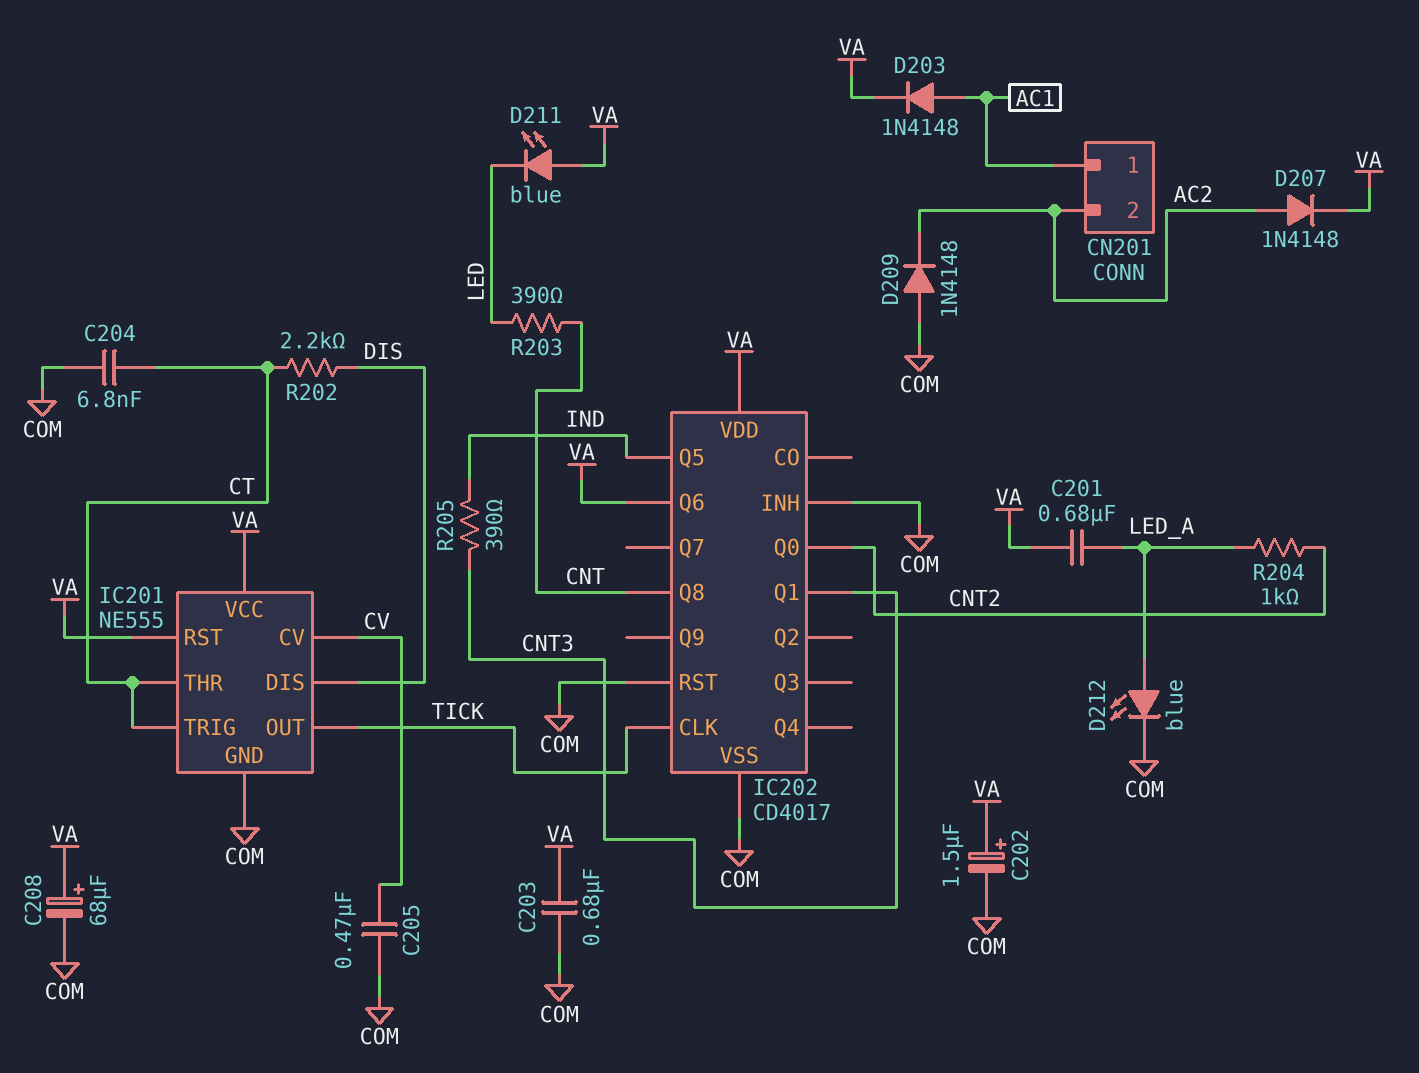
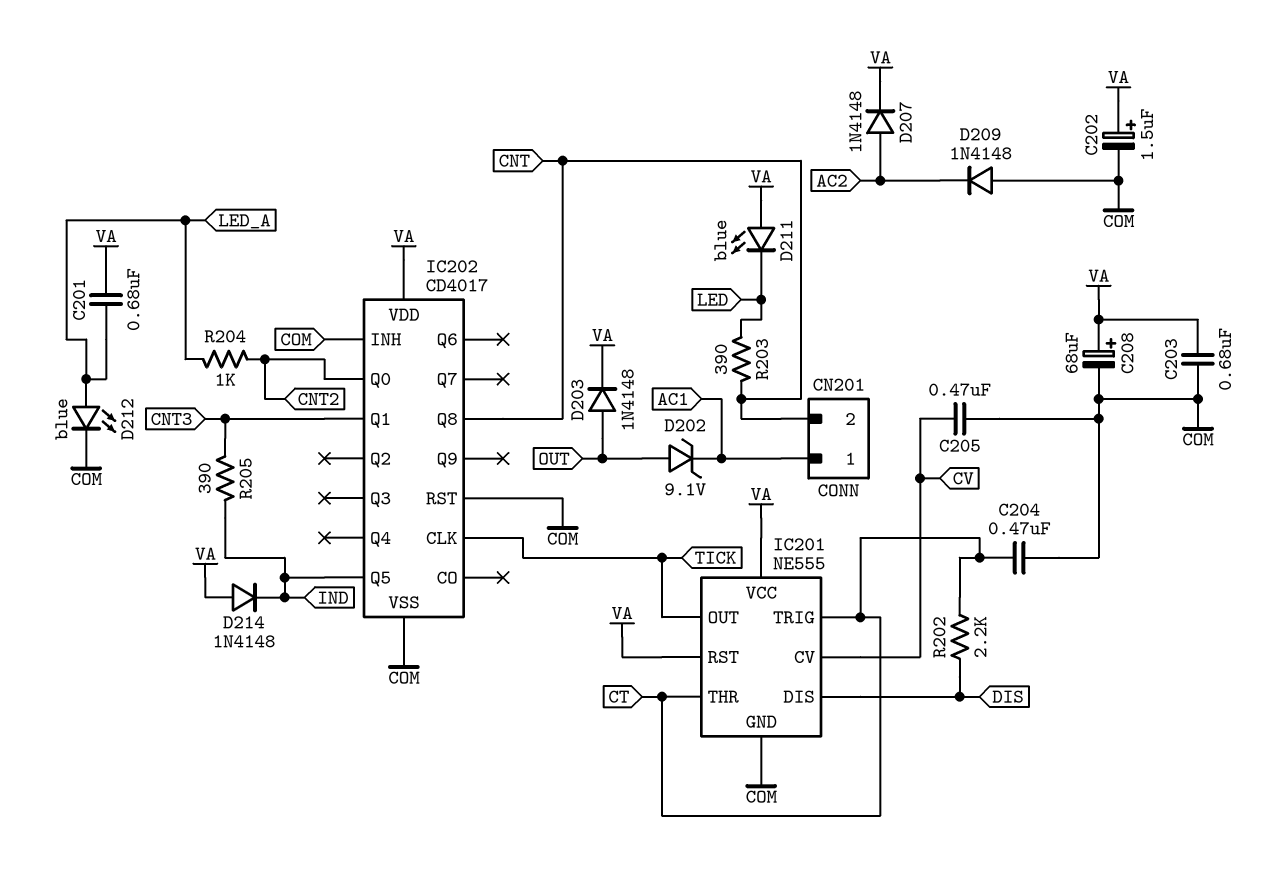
C204: 6.8nF (COM, CT) -> 470nF (COM, CT)
CN201 pin 2: AC2 -> CNT
D202: none -> zener 9.1V (A OUT, K AC1)
D203: diode 1N4148 (A AC1, K VA) -> diode 1N4148 (A OUT, K VA)
D214: none -> diode 1N4148 (A VA, K IND)
IC202 pin Q6: VA -> none

